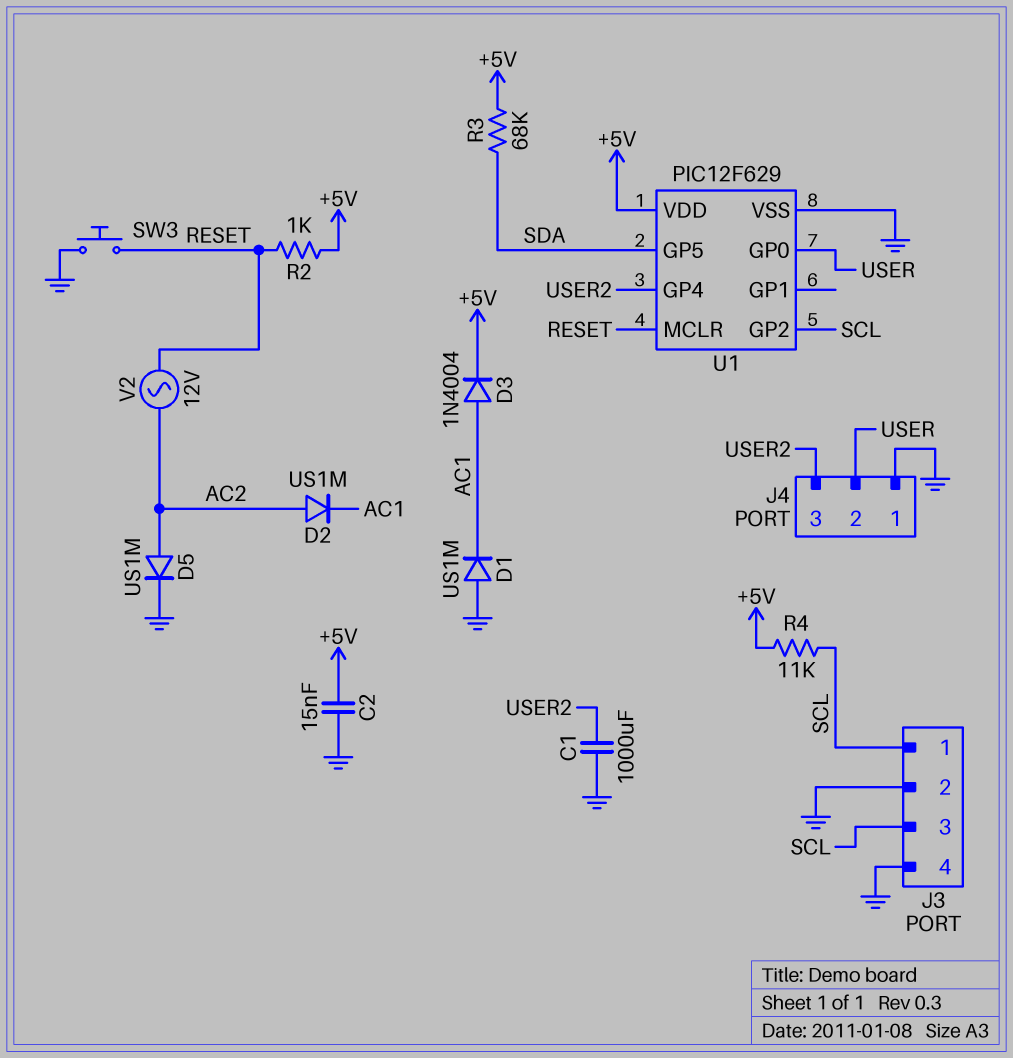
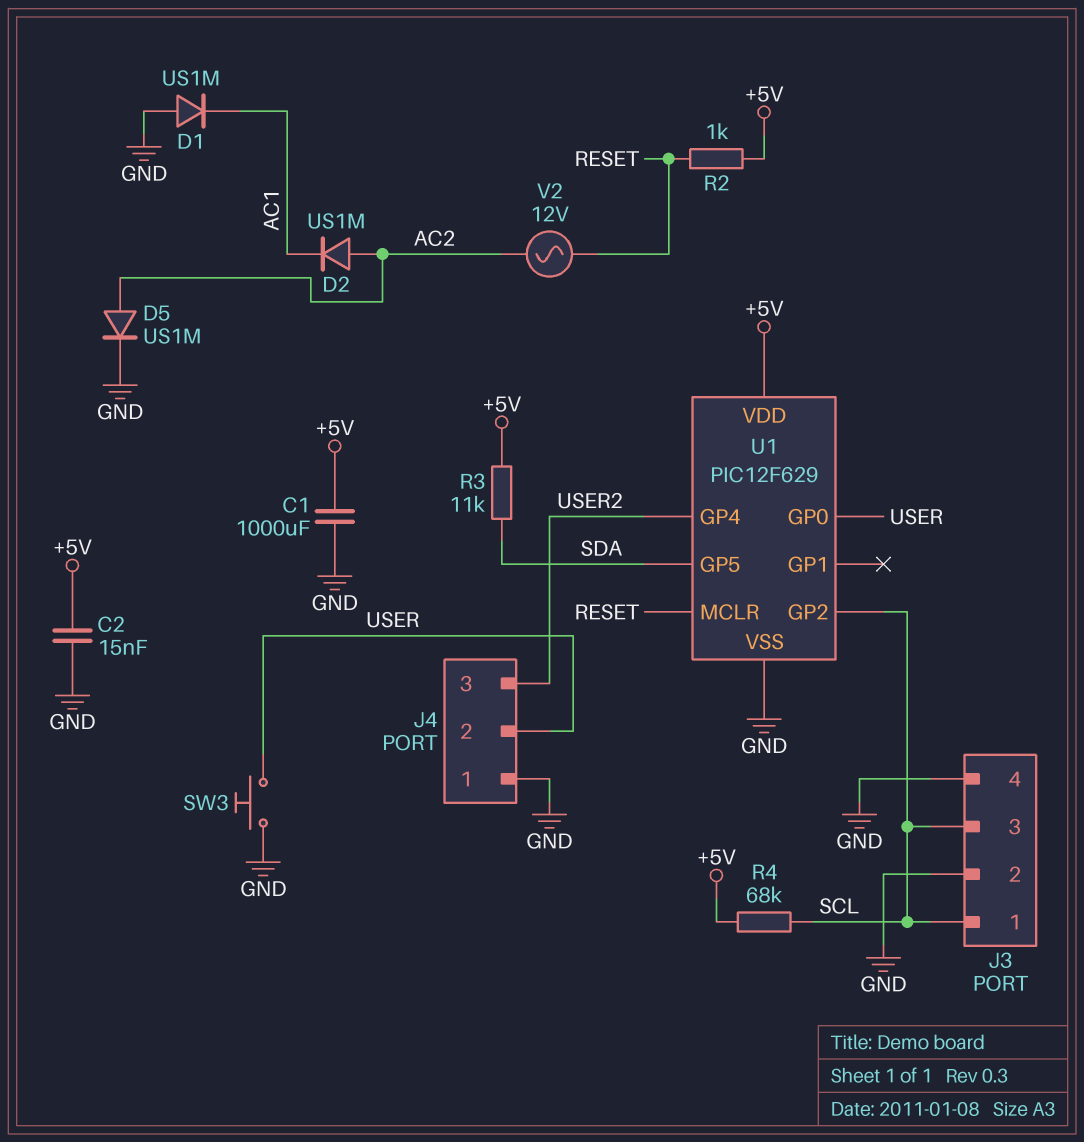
C1: 1000uF (GND, USER2) -> 1000uF (+5V, GND)
D3: diode 1N4004 (A AC1, K +5V) -> none
R3: 68k (+5V, SDA) -> 11k (+5V, SDA)
R4: 11k (+5V, SCL) -> 68k (+5V, SCL)
SW3: button (GND, RESET) -> button (GND, USER)

